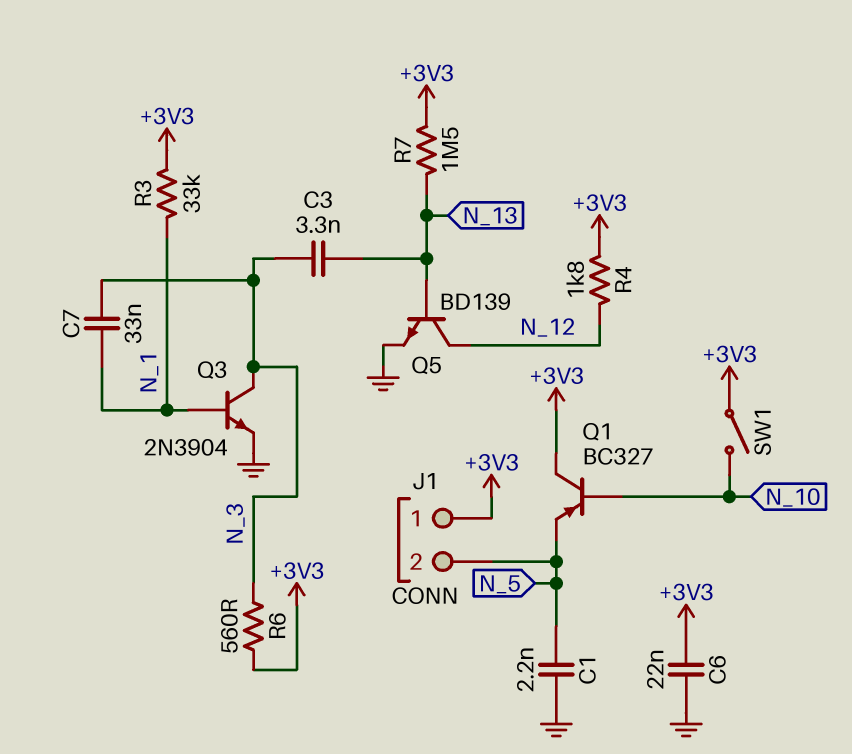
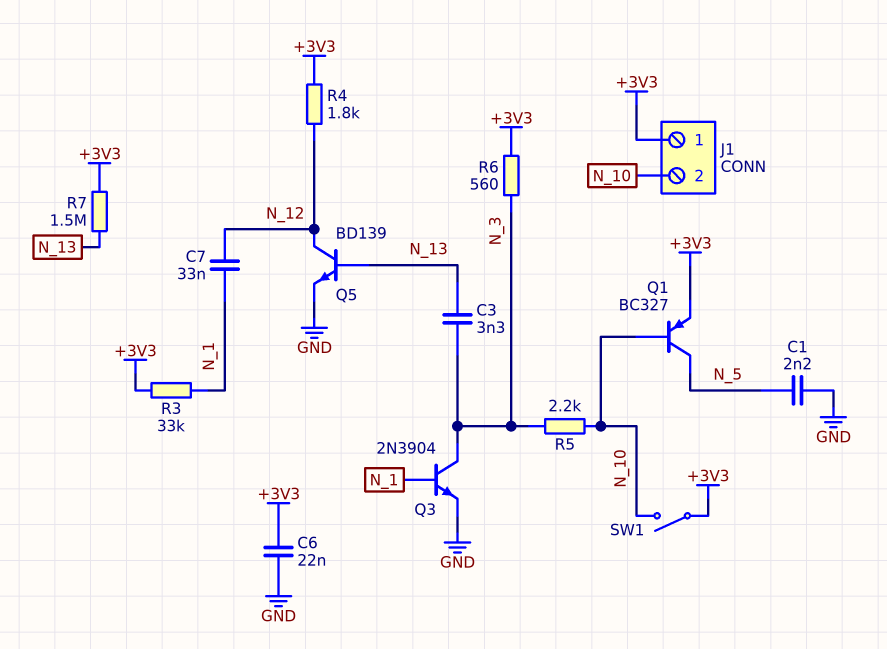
C7: 33nF (N_1, N_3) -> 33nF (N_1, N_12)
J1 pin 2: N_5 -> N_10
Q1: PNP BC327 (B N_10, C +3V3, E N_5) -> PNP BC327 (B N_10, C N_5, E +3V3)
R5: none -> 2.2k (N_3, N_10)

